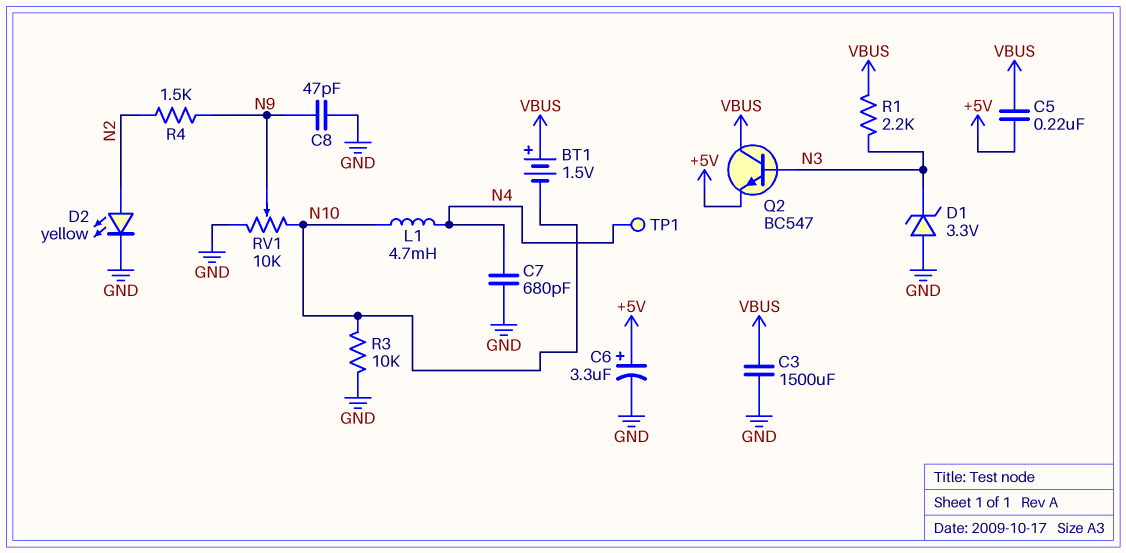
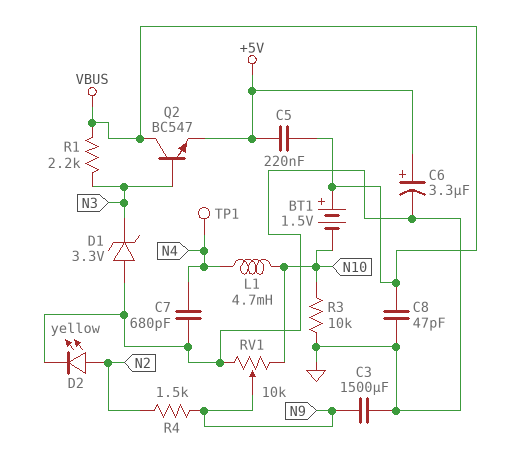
C3: 1500uF (GND, VBUS) -> 1500uF (GND, N9)
C8: 47pF (GND, N9) -> 47pF (GND, VBUS)

